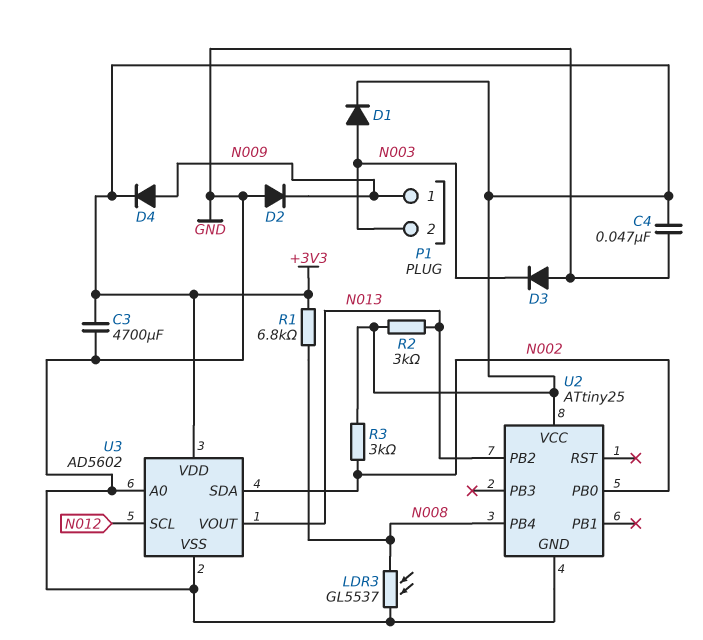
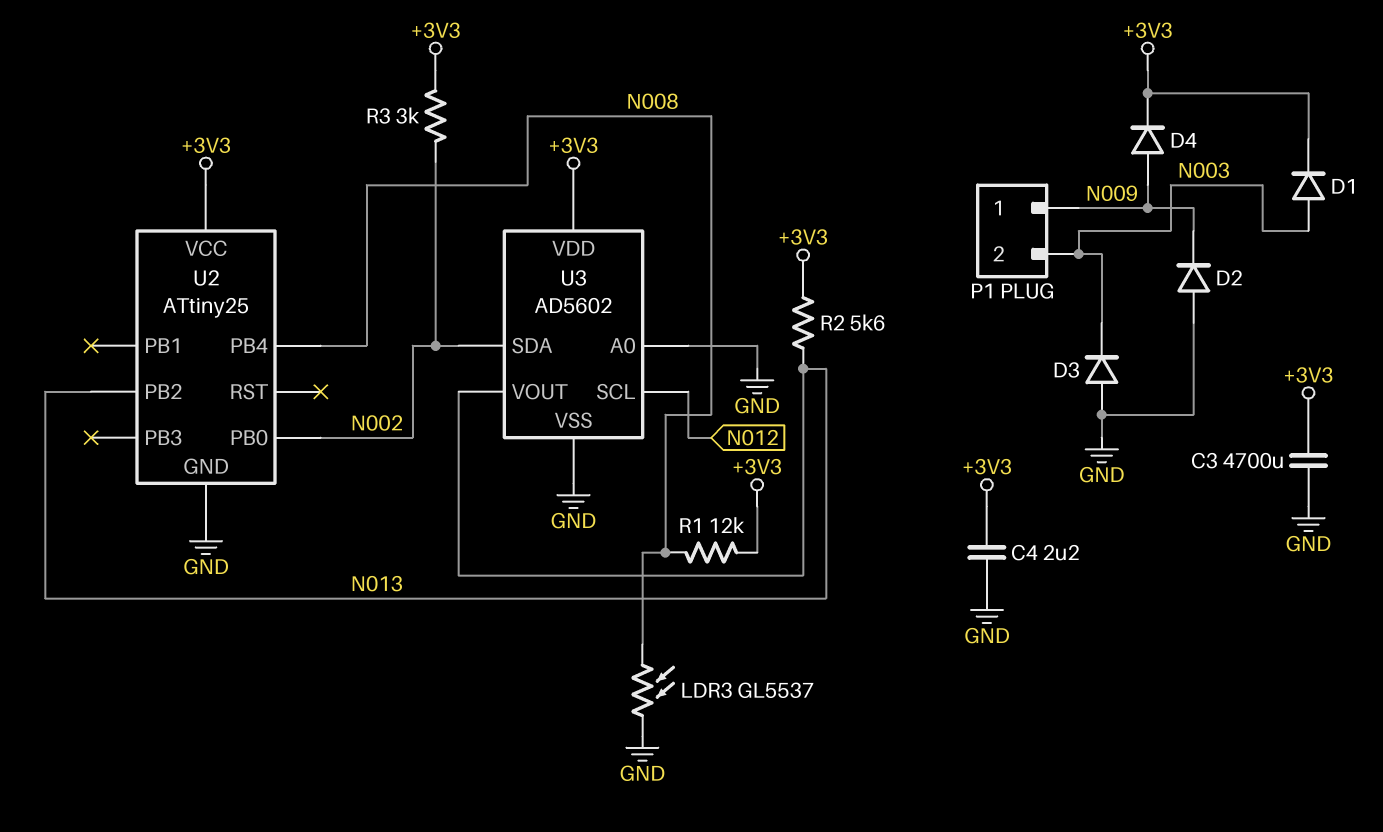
C4: 47nF (+3V3, GND) -> 2.2uF (+3V3, GND)
R1: 6.8k (+3V3, N008) -> 12k (+3V3, N008)
R2: 3k (+3V3, N013) -> 5.6k (+3V3, N013)

